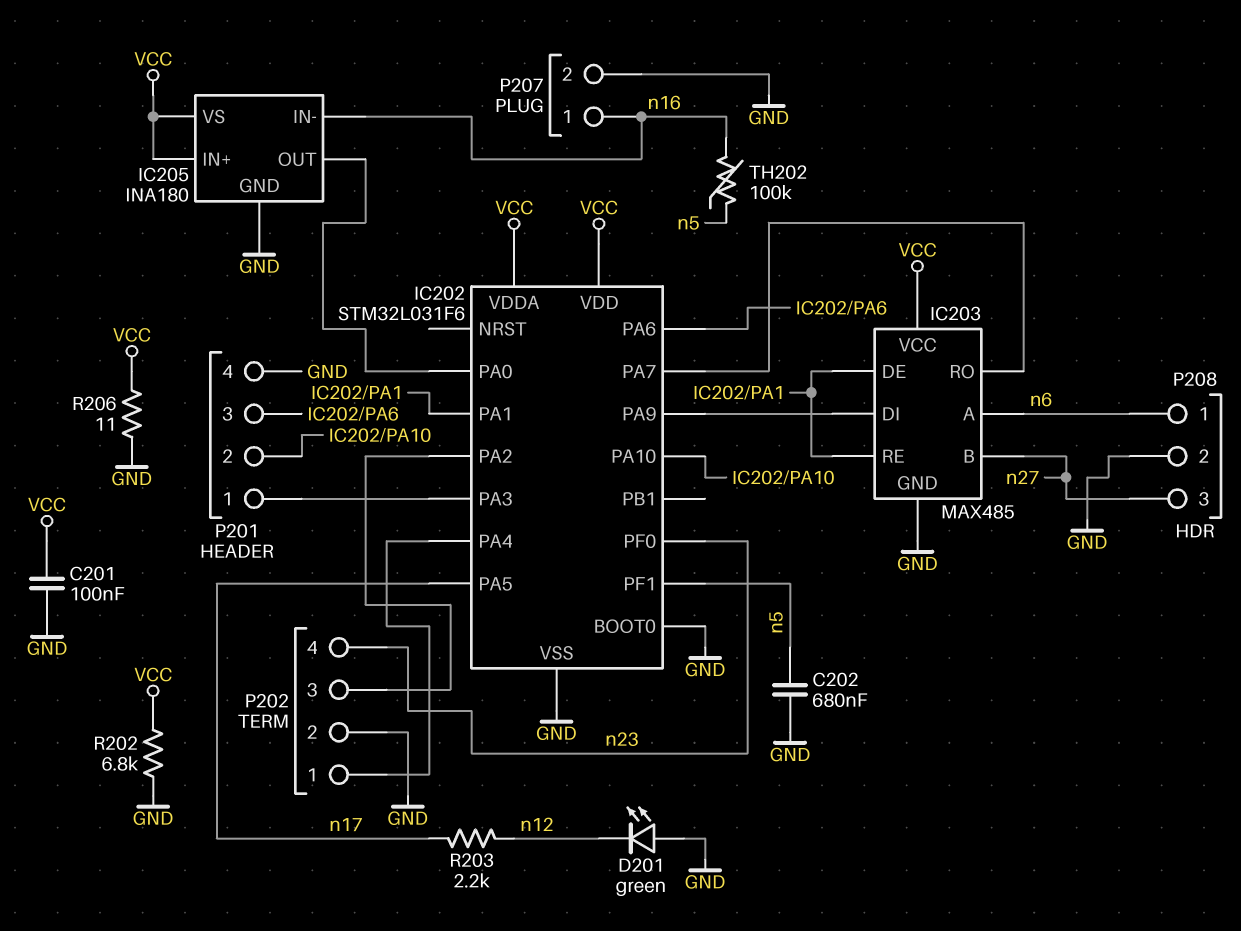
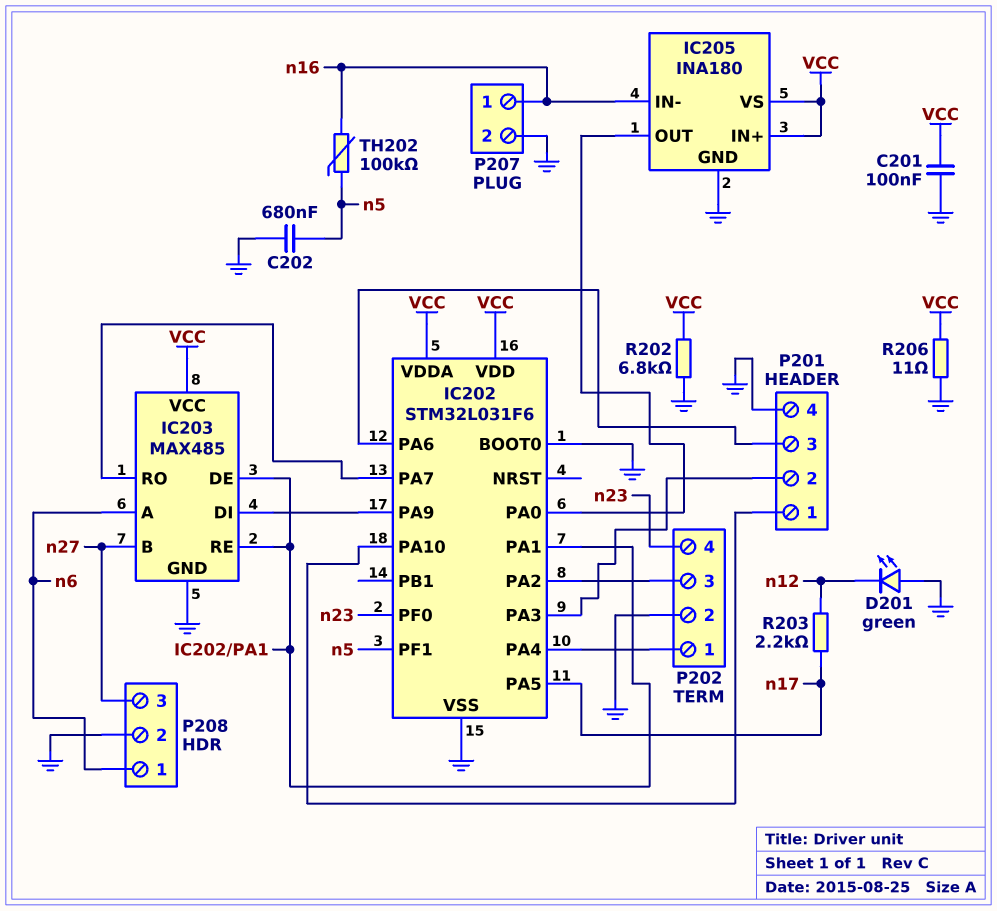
P201 pin 1: IC202/PA3 -> IC202/PA10
P201 pin 2: IC202/PA10 -> IC202/PA3

